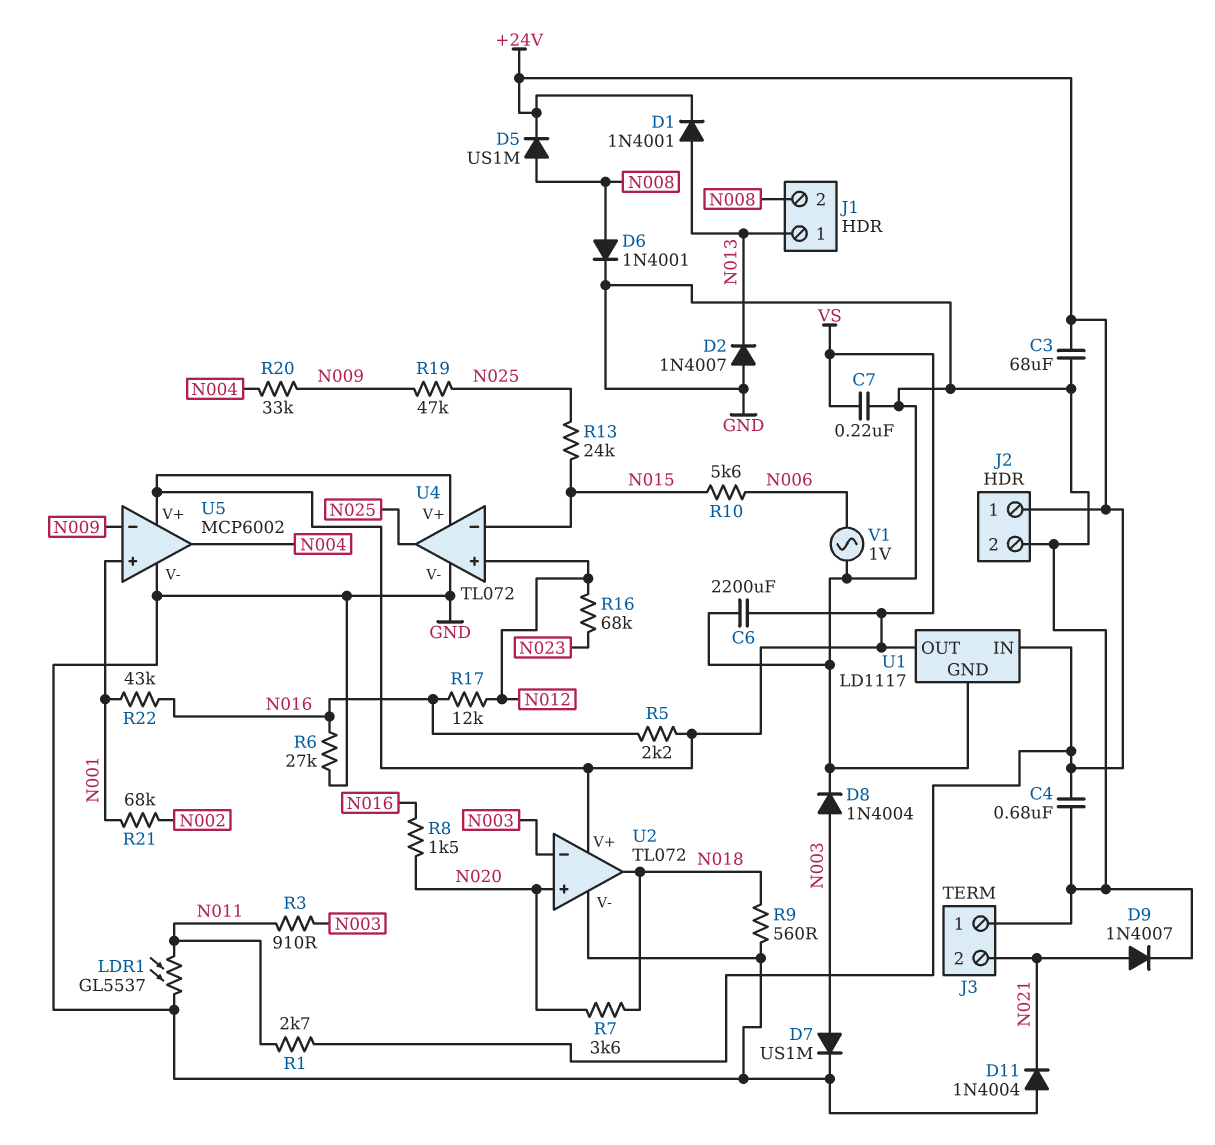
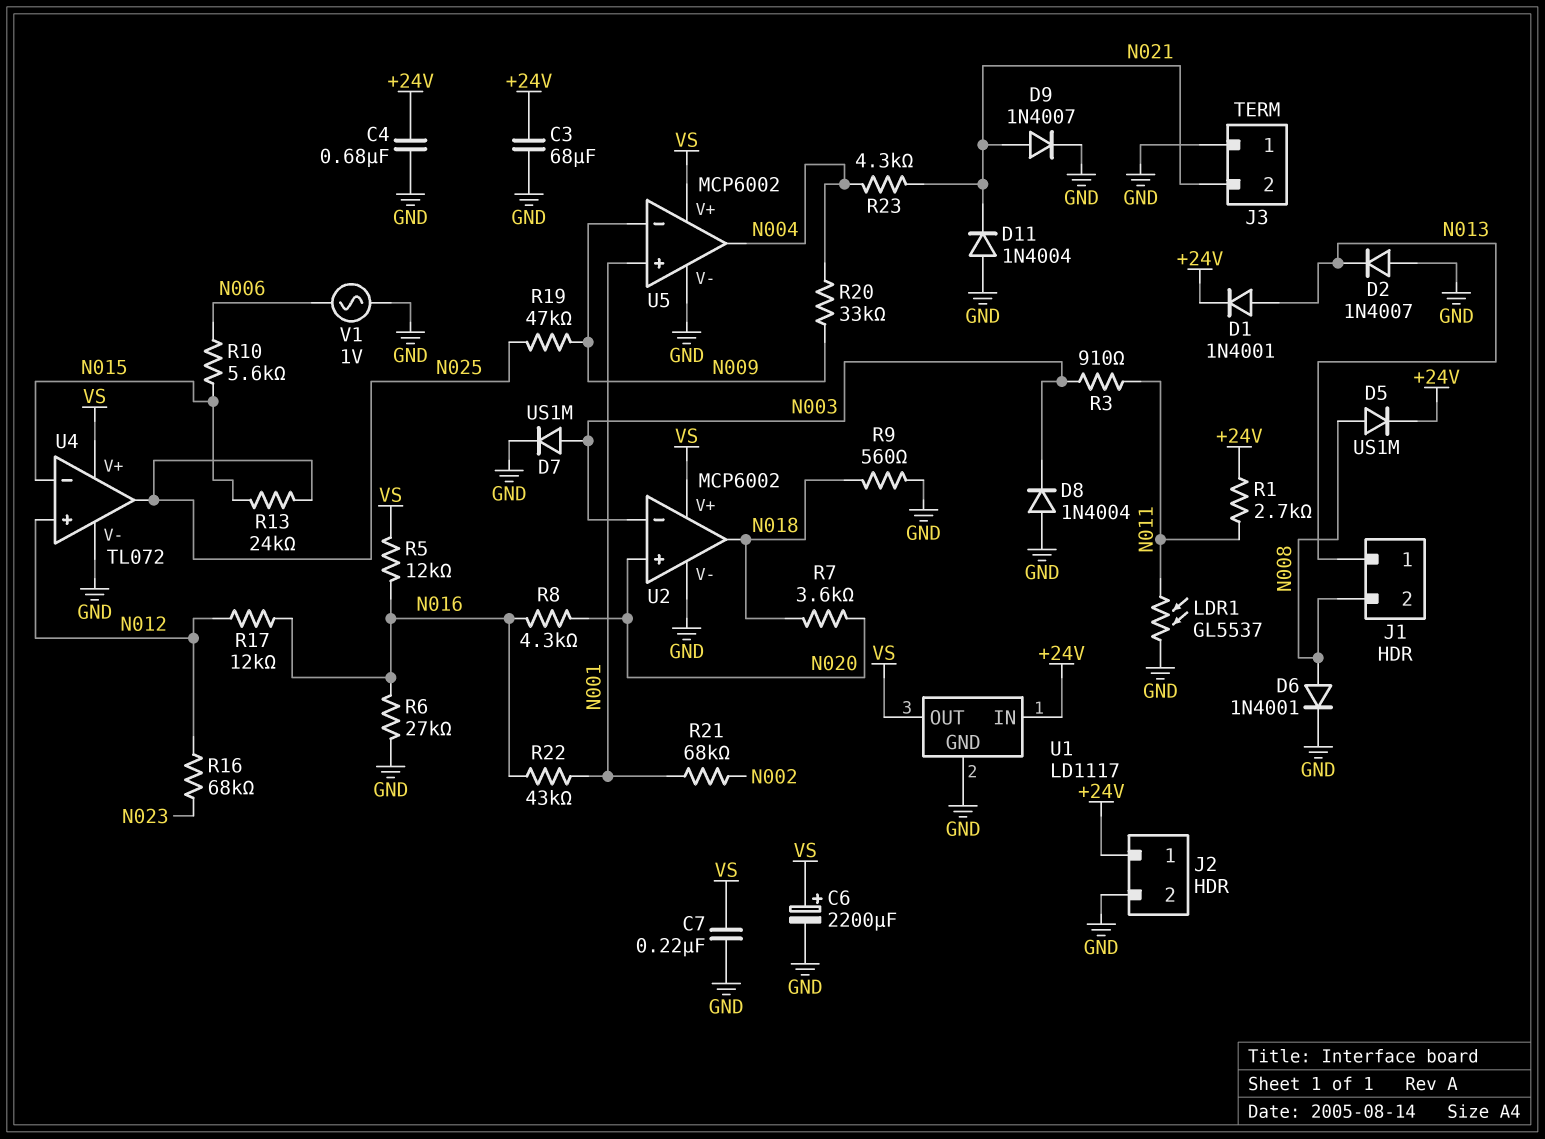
C6: 2200uF (GND, VS) -> 2200uF (plus VS, minus GND)
D8: diode 1N4004 (A N003, K GND) -> diode 1N4004 (A GND, K N003)
R5: 2.2k (N016, VS) -> 12k (N016, VS)
R8: 1.5k (N016, N020) -> 4.3k (N016, N020)
R23: none -> 4.3k (N004, N021)
U2: TL072 -> MCP6002

